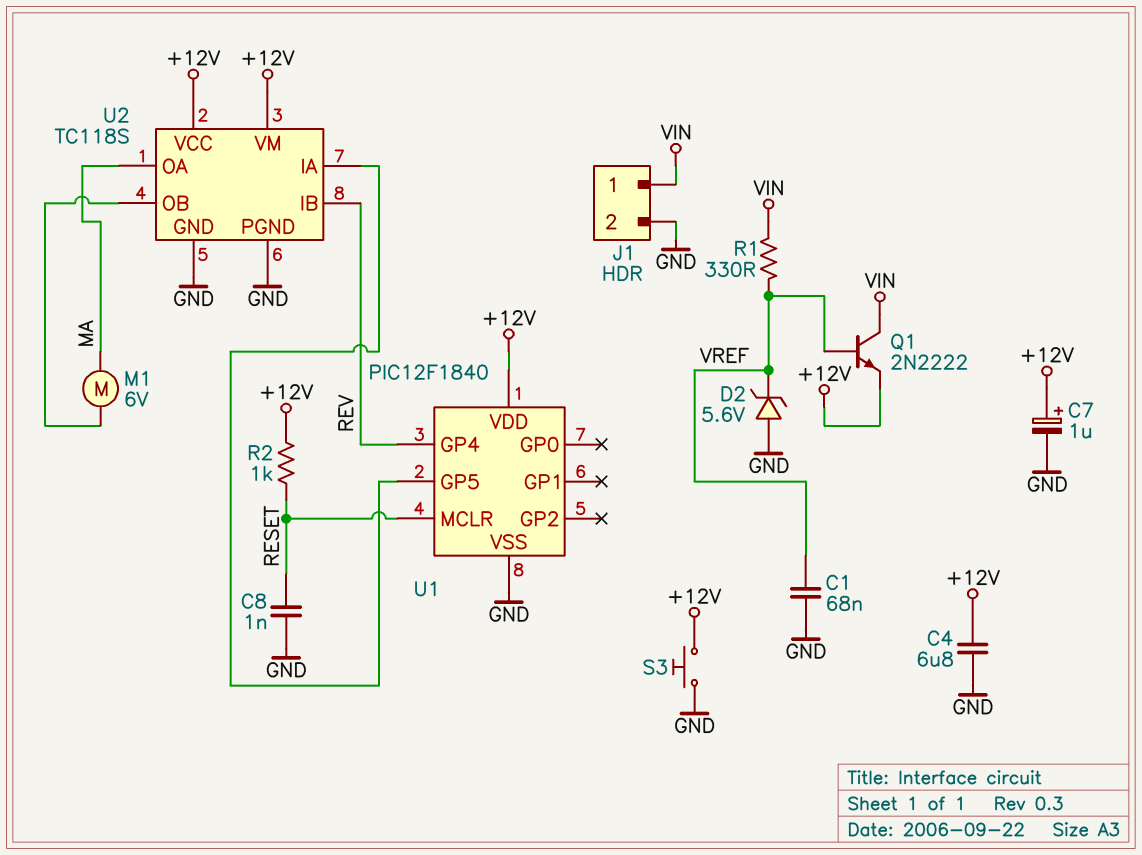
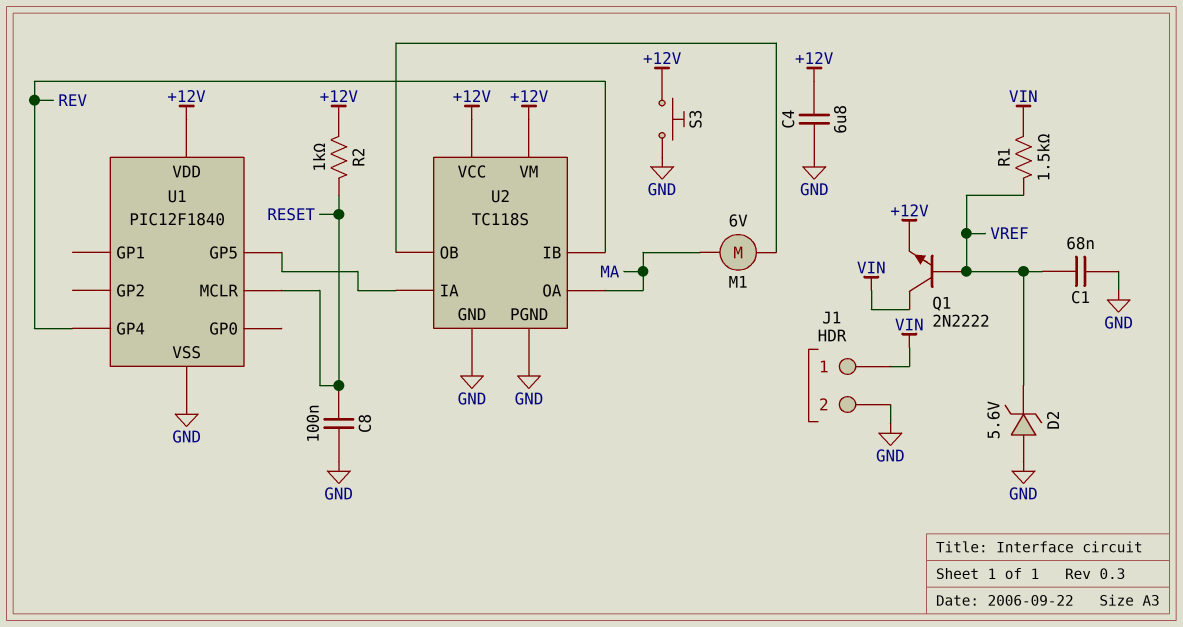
C7: 1uF (plus +12V, minus GND) -> none
C8: 1nF (GND, RESET) -> 100nF (GND, RESET)
R1: 330 (VIN, VREF) -> 1.5k (VIN, VREF)

